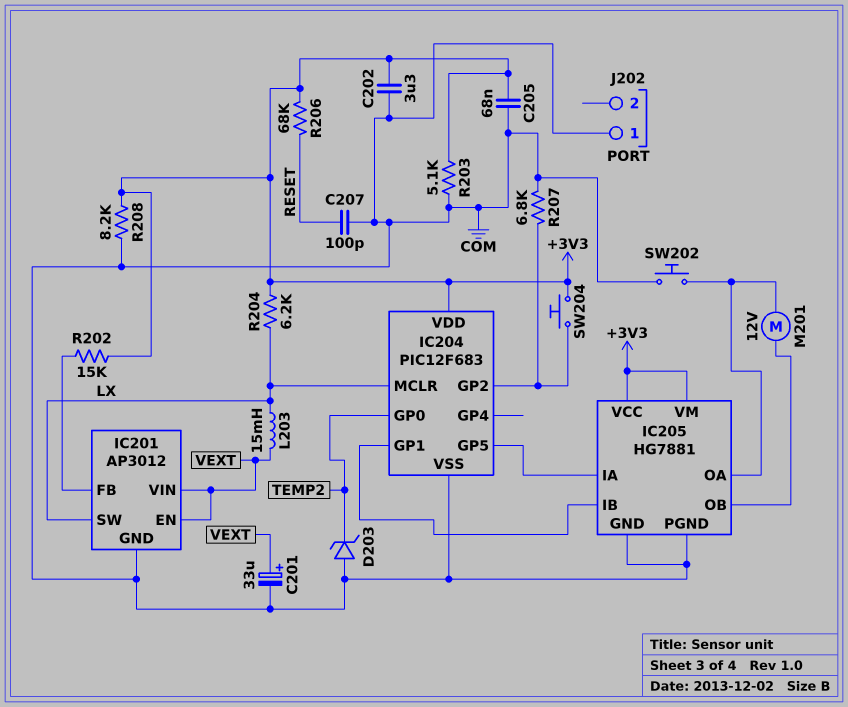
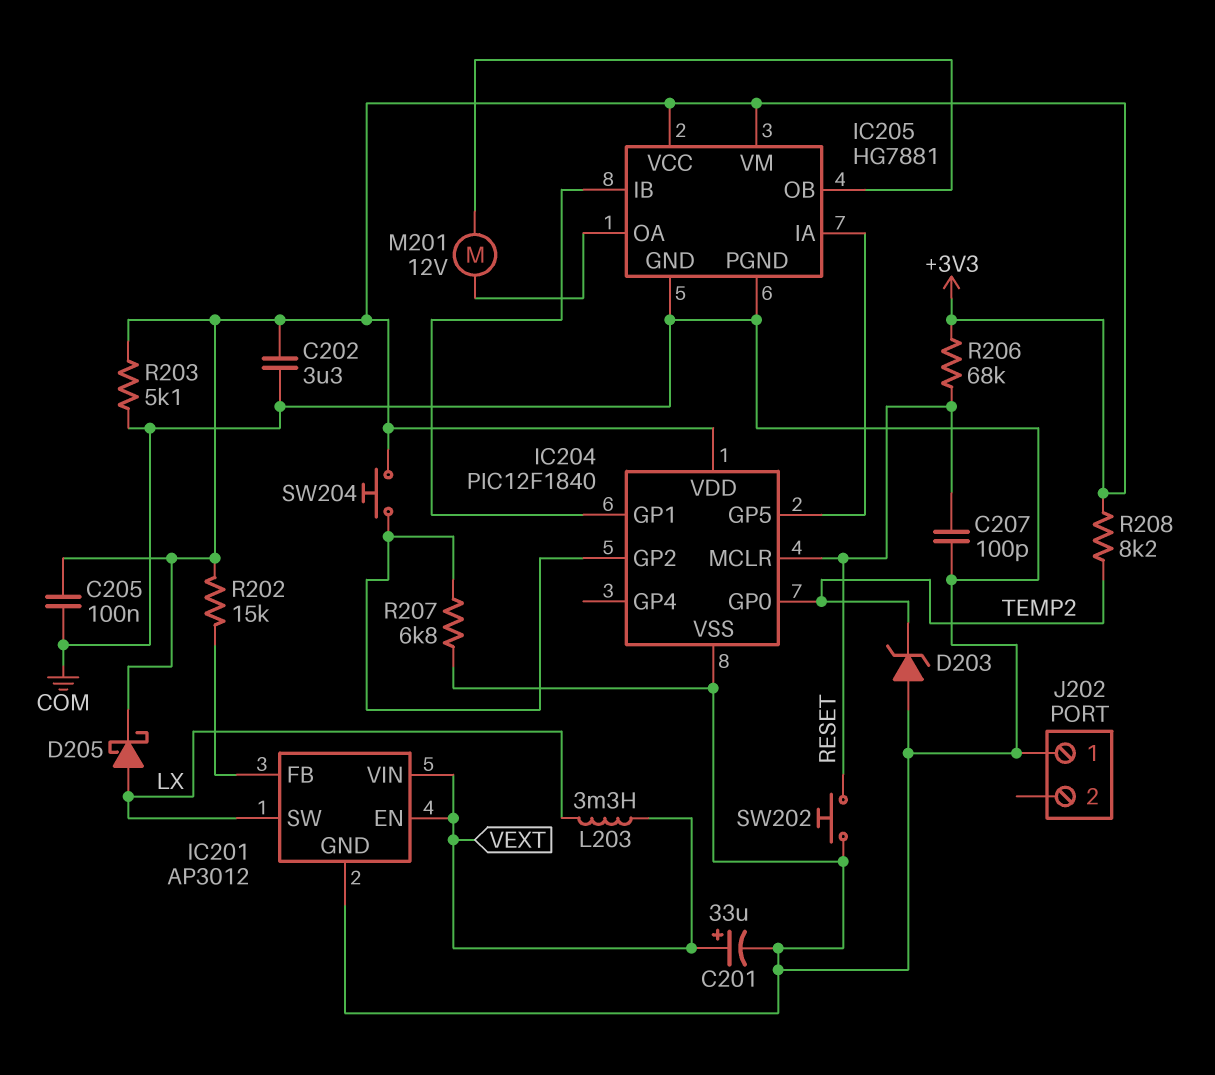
C205: 68nF (+3V3, COM) -> 100nF (+3V3, COM)
D205: none -> schottky (A LX, K +3V3)
IC204: PIC12F683 -> PIC12F1840
IC204 pin MCLR: LX -> RESET
L203: 15mH (LX, VEXT) -> 3.3mH (LX, VEXT)
R204: 6.2k (+3V3, LX) -> none
R208: 8.2k (+3V3, COM) -> 8.2k (+3V3, TEMP2)
SW202: button (COM, IC205/OA) -> button (COM, RESET)

